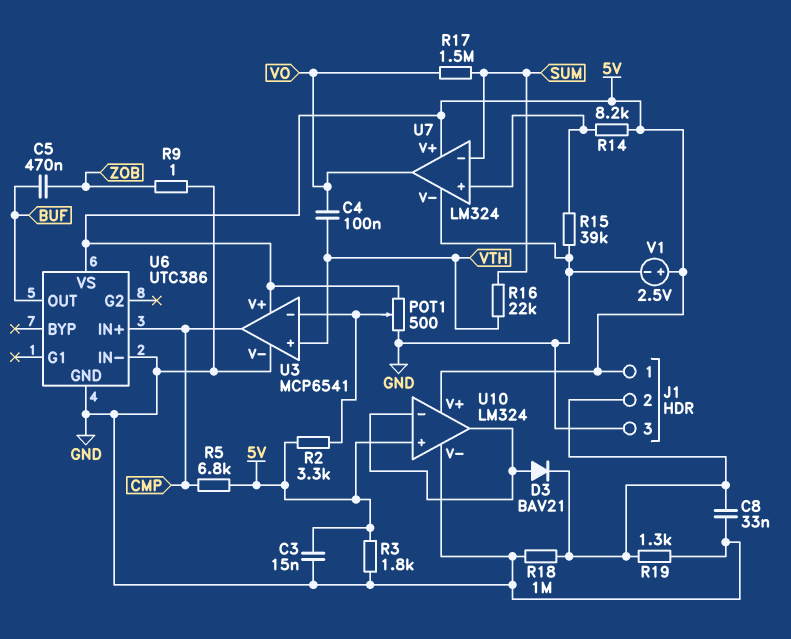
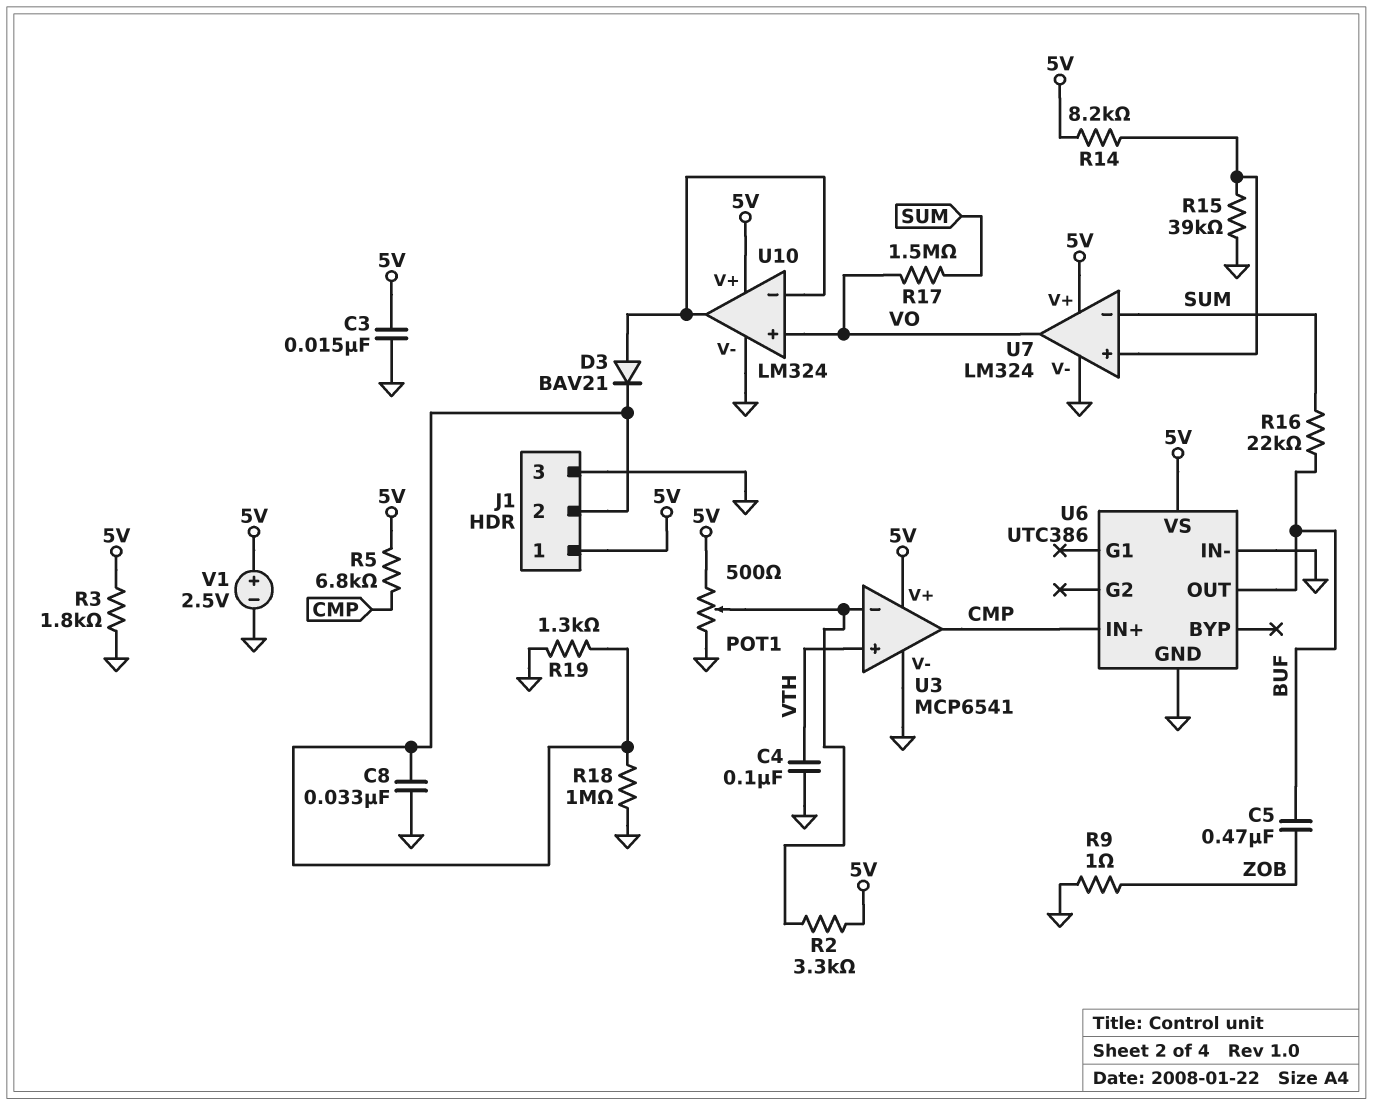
C4: 100nF (VO, VTH) -> 100nF (GND, VTH)
R16: 22k (SUM, VTH) -> 22k (BUF, SUM)
U10 pin in+: 5V -> VO

